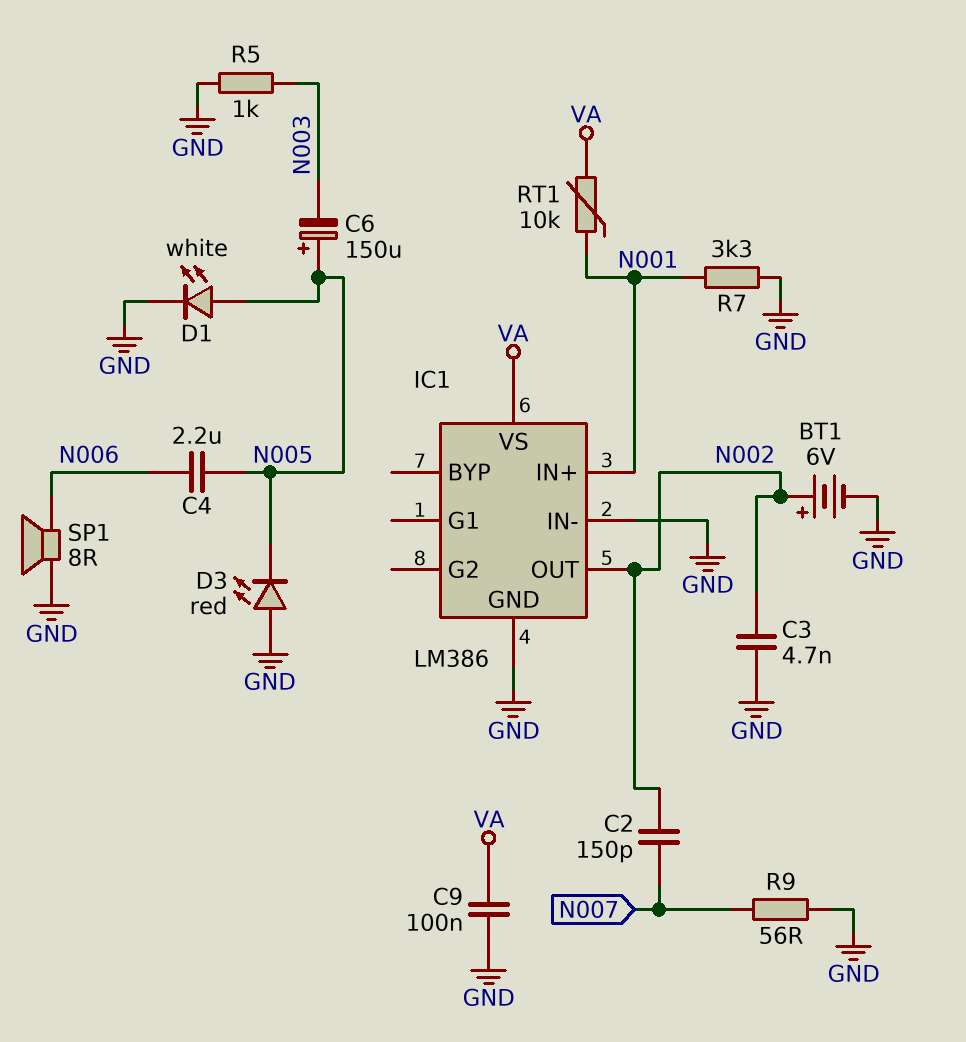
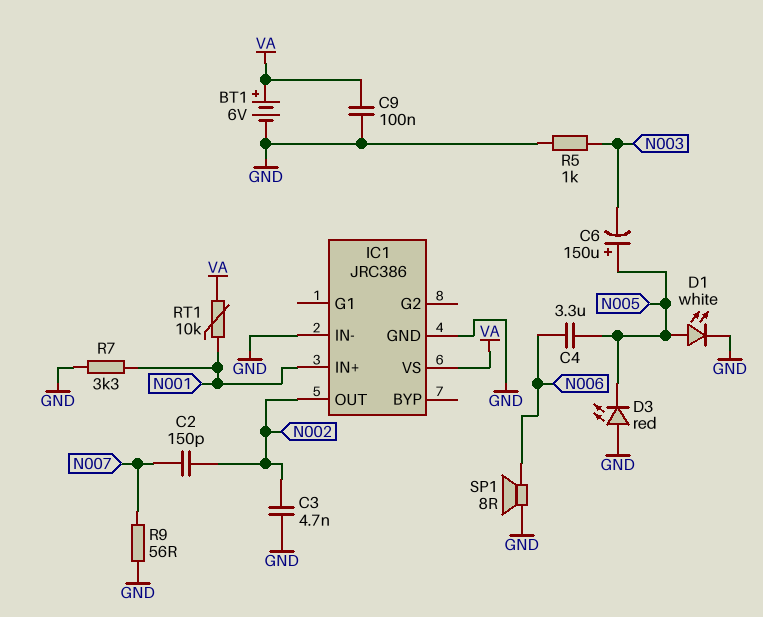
BT1: 6V (plus N002, minus GND) -> 6V (plus VA, minus GND)
C4: 2.2uF (N005, N006) -> 3.3uF (N005, N006)
IC1: LM386 -> JRC386

